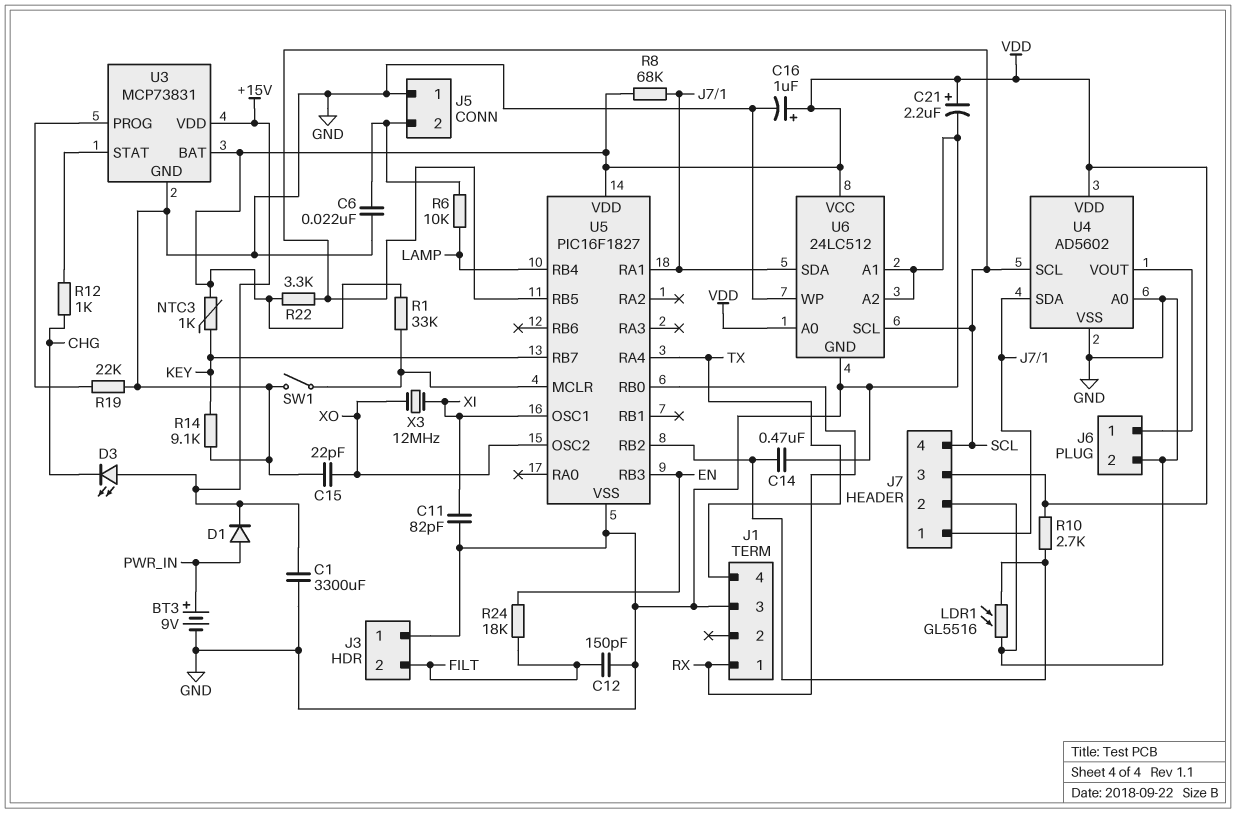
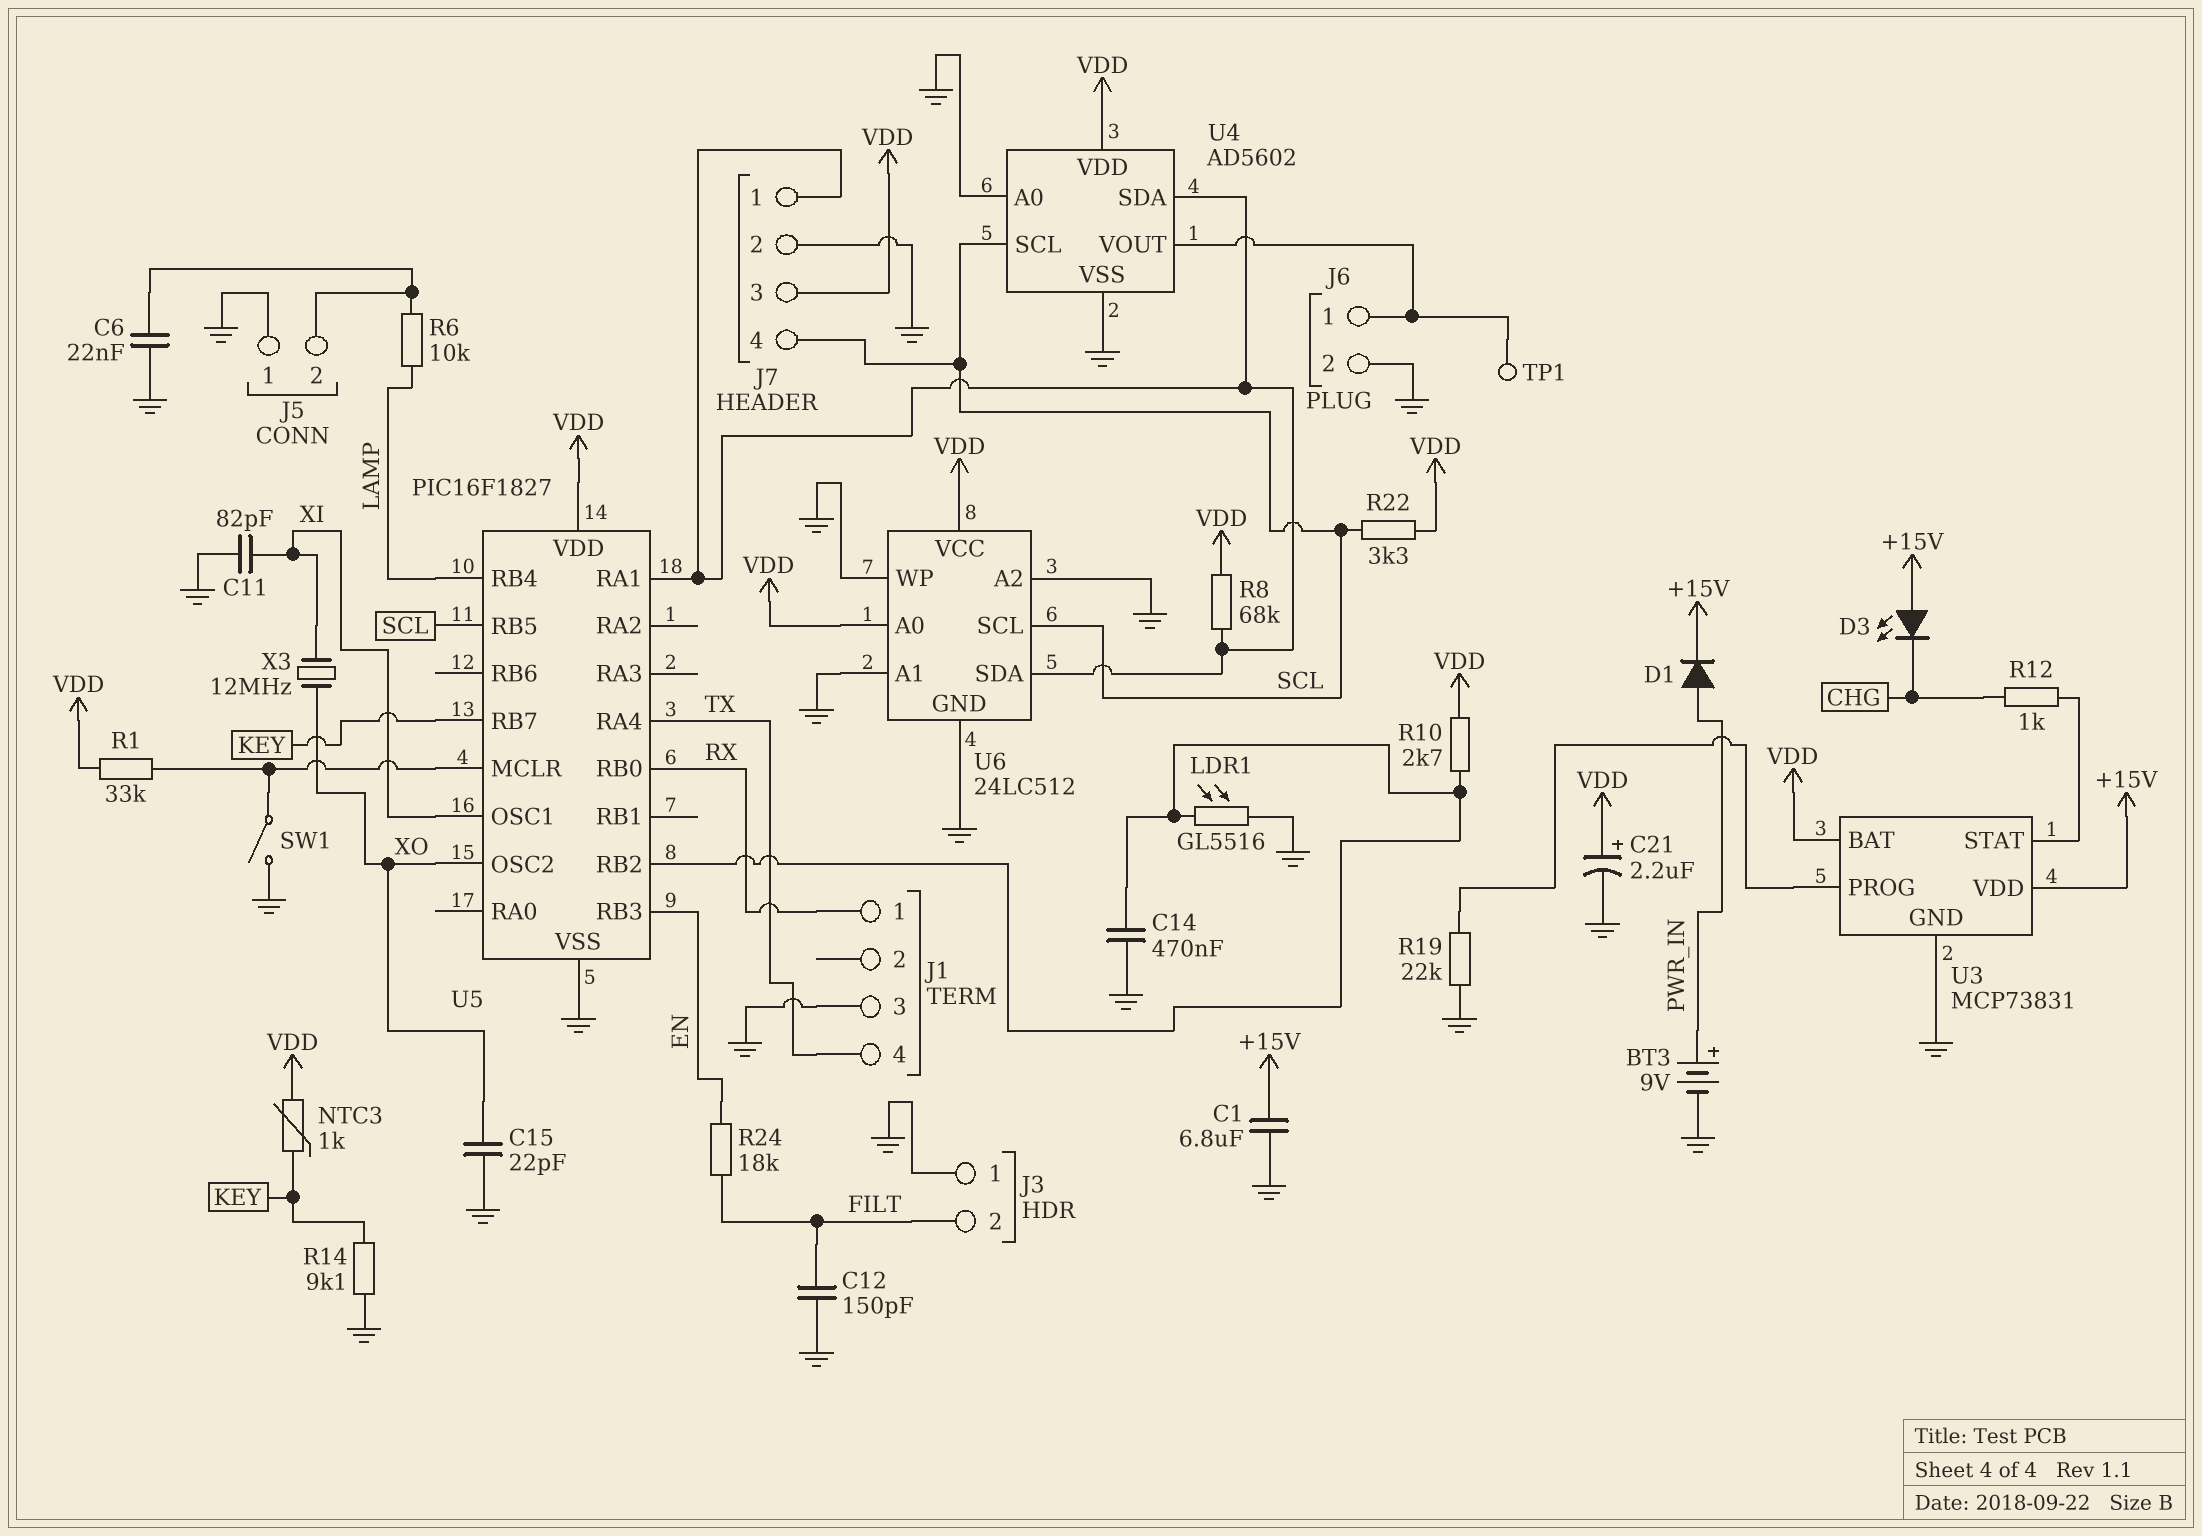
C1: 3300uF (+15V, GND) -> 6.8uF (+15V, GND)
C16: 1uF (plus VDD, minus GND) -> none
TP1: none -> test point (J6/1)

